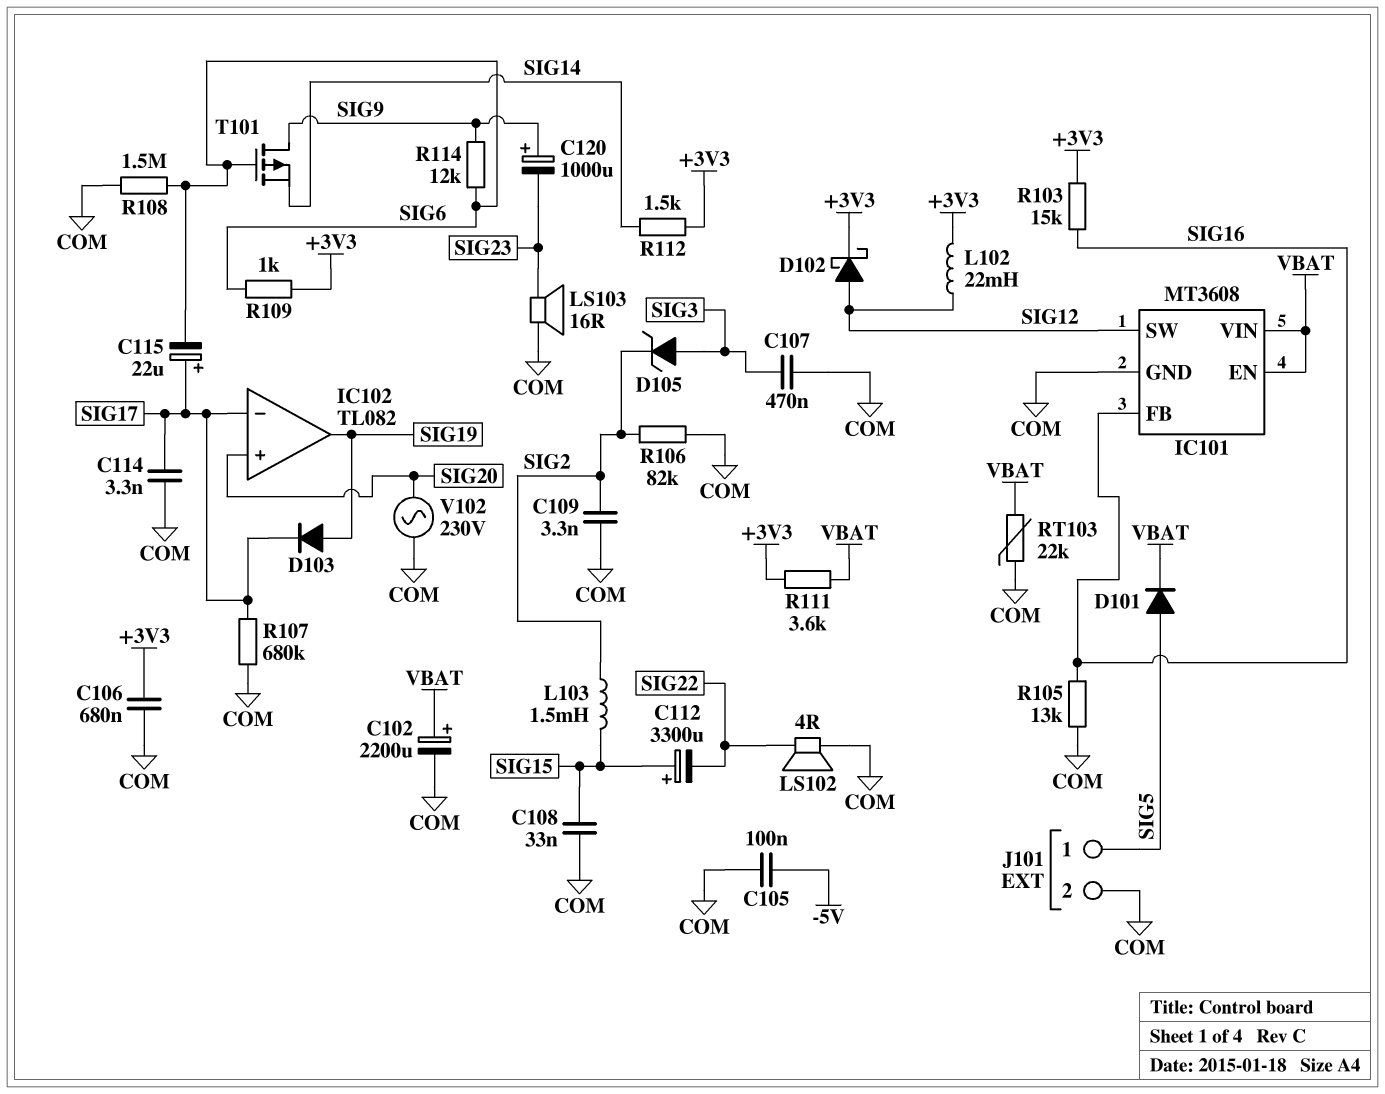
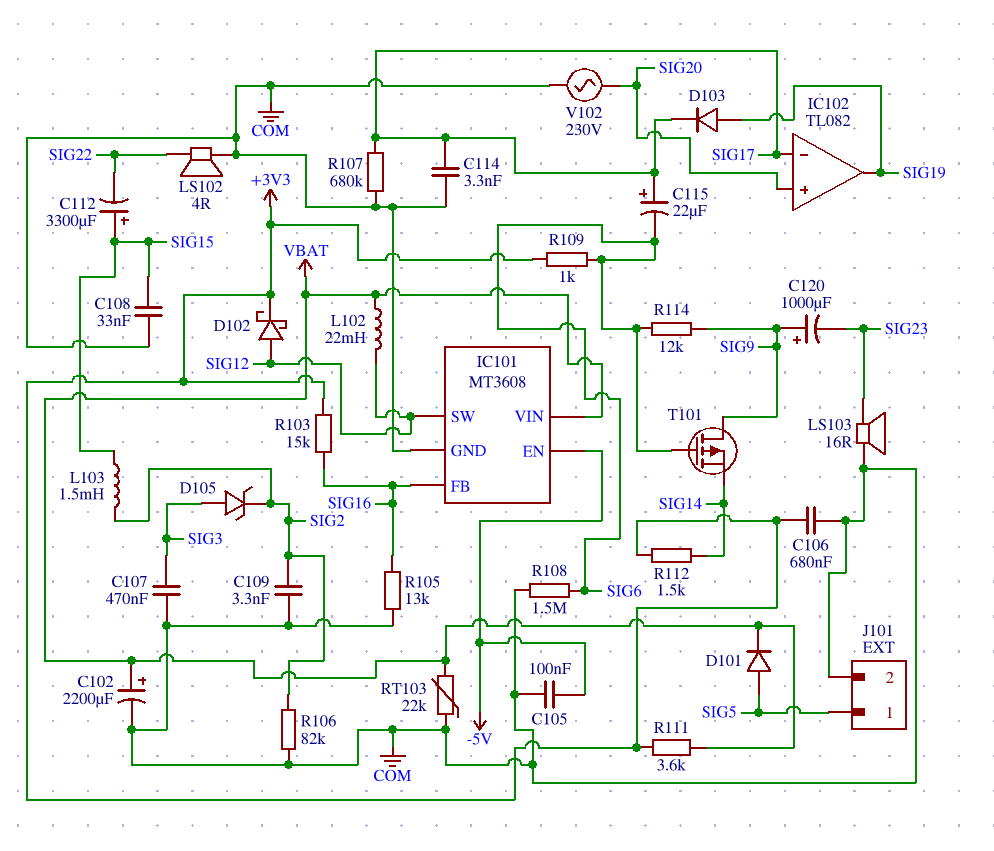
IC101 pin EN: VBAT -> -5V
L102: 22mH (+3V3, SIG12) -> 22mH (SIG12, VBAT)

